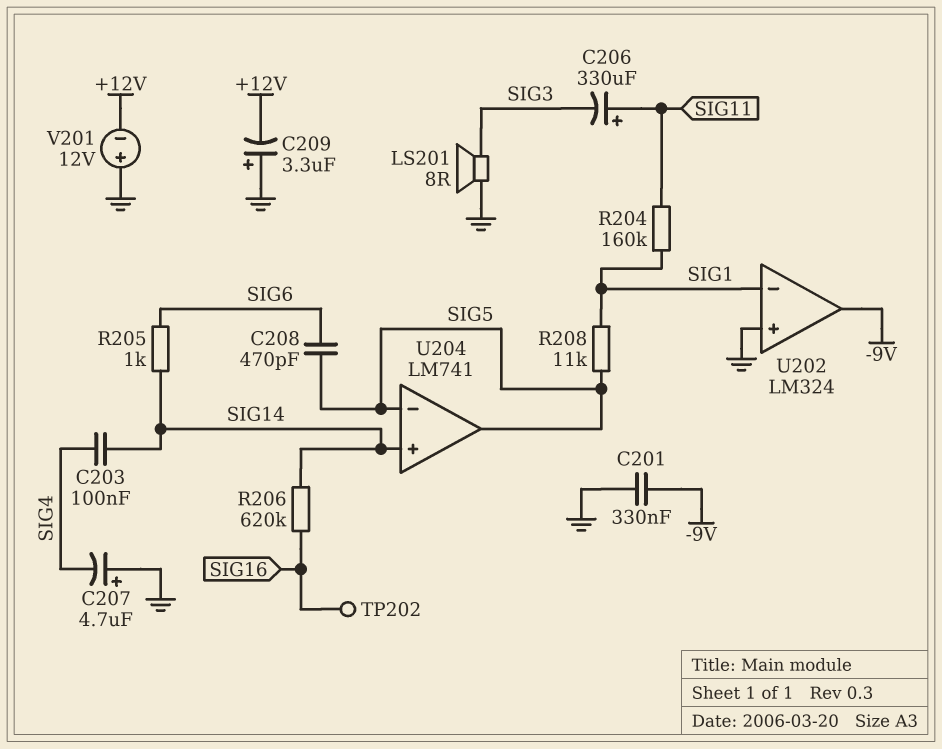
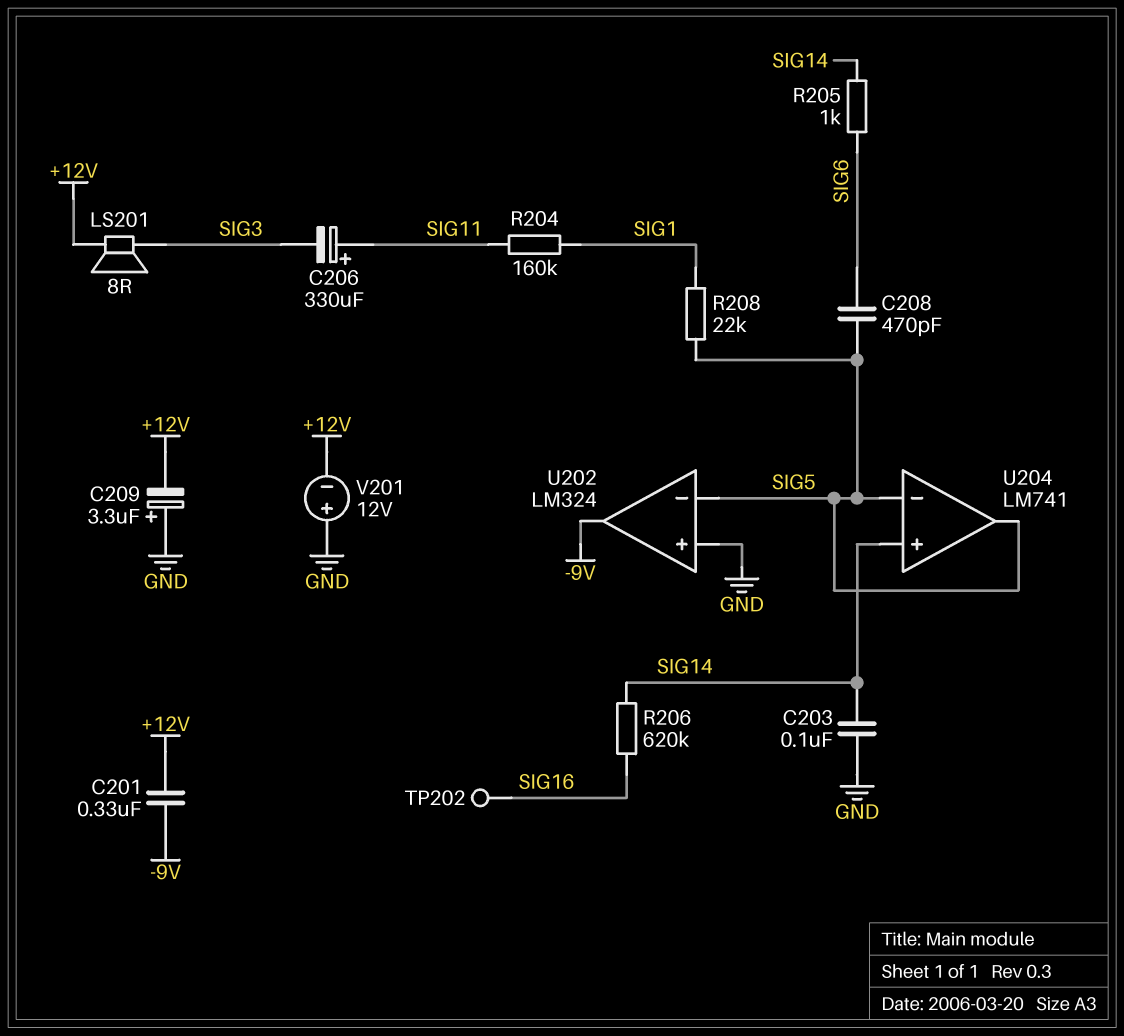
C201: 330nF (-9V, GND) -> 330nF (+12V, -9V)
C203: 100nF (SIG4, SIG14) -> 100nF (GND, SIG14)
C207: 4.7uF (plus GND, minus SIG4) -> none
LS201: speaker 8R (GND, SIG3) -> speaker 8R (+12V, SIG3)
R208: 11k (SIG1, SIG5) -> 22k (SIG1, SIG5)
U202 pin in-: SIG1 -> SIG5

